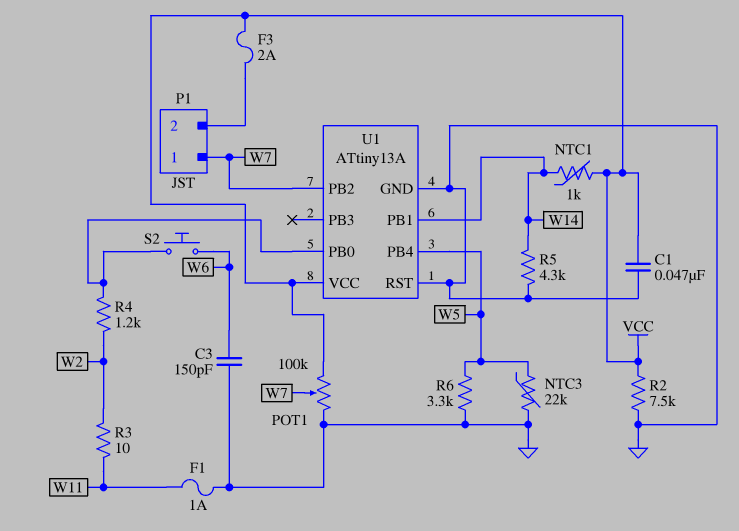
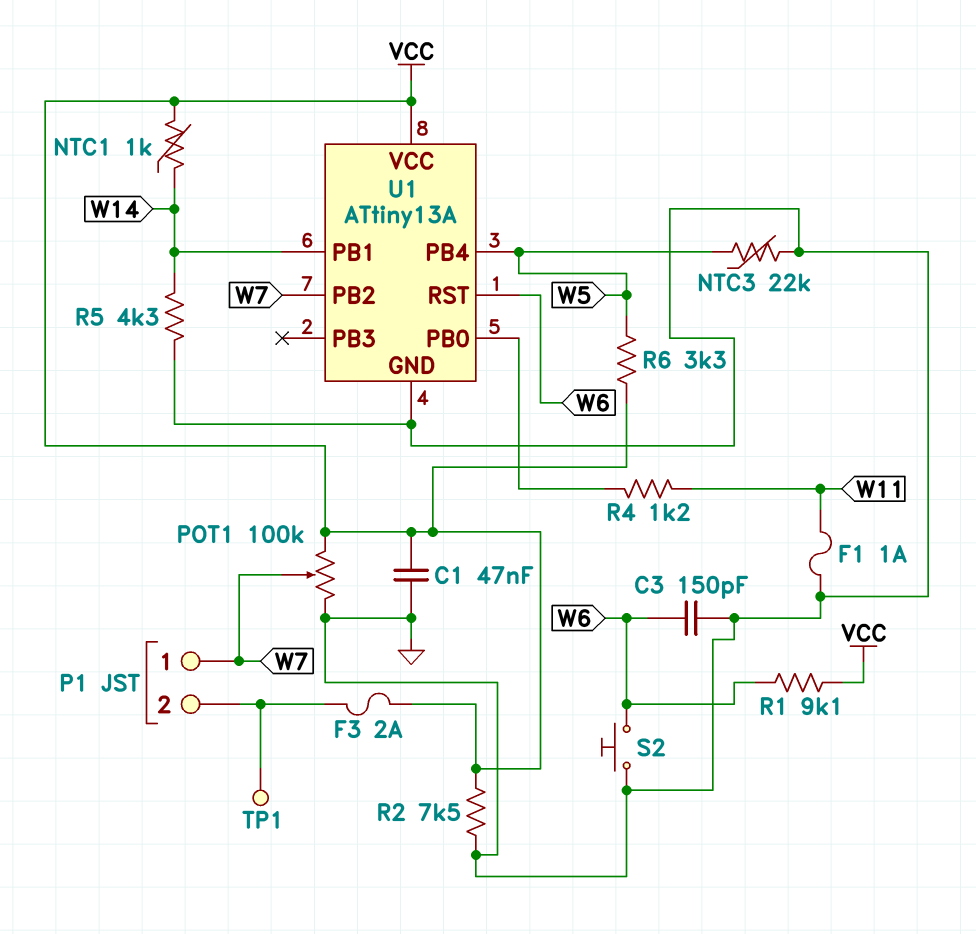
R1: none -> 9.1k (VCC, W6)
R3: 10 (W2, W11) -> none
R4: 1.2k (U1/PB0, W2) -> 1.2k (U1/PB0, W11)
R6: 3.3k (GND, W5) -> 3.3k (VCC, W5)
S2: button (U1/PB0, W6) -> button (GND, W6)
TP1: none -> test point (P1/2)
U1 pin RST: GND -> W6

